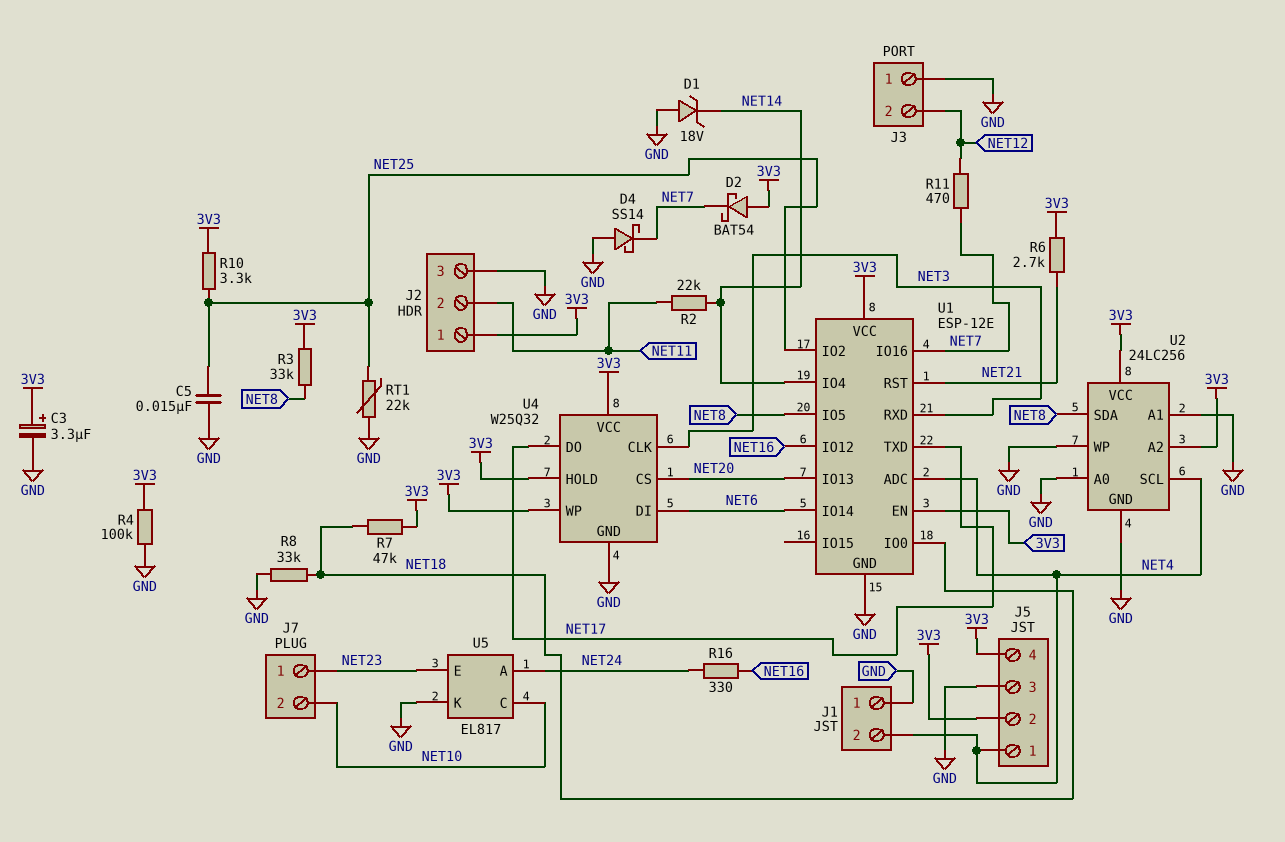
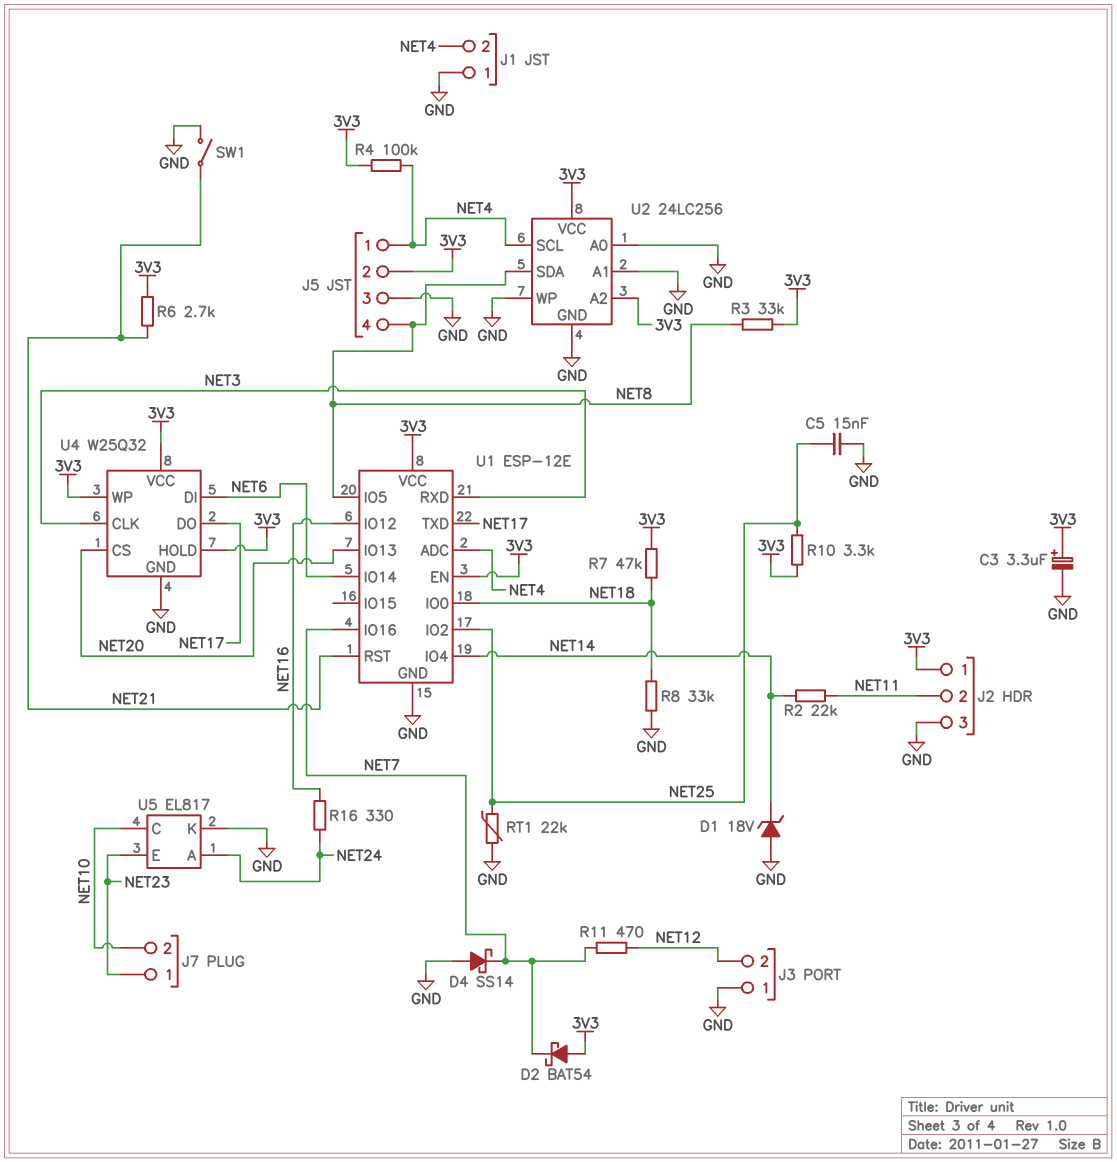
J5 pin 4: 3V3 -> NET8
R4: 100k (3V3, GND) -> 100k (3V3, NET4)
SW1: none -> switch (GND, NET21)

